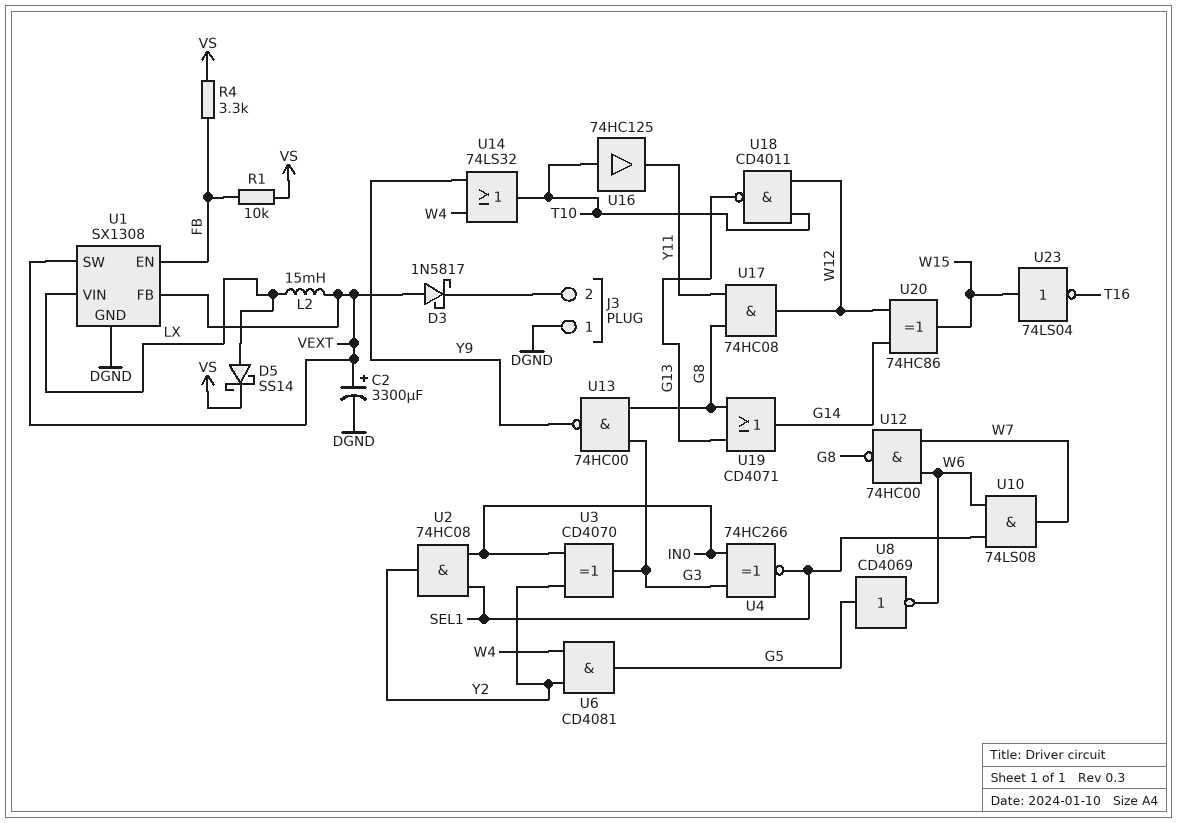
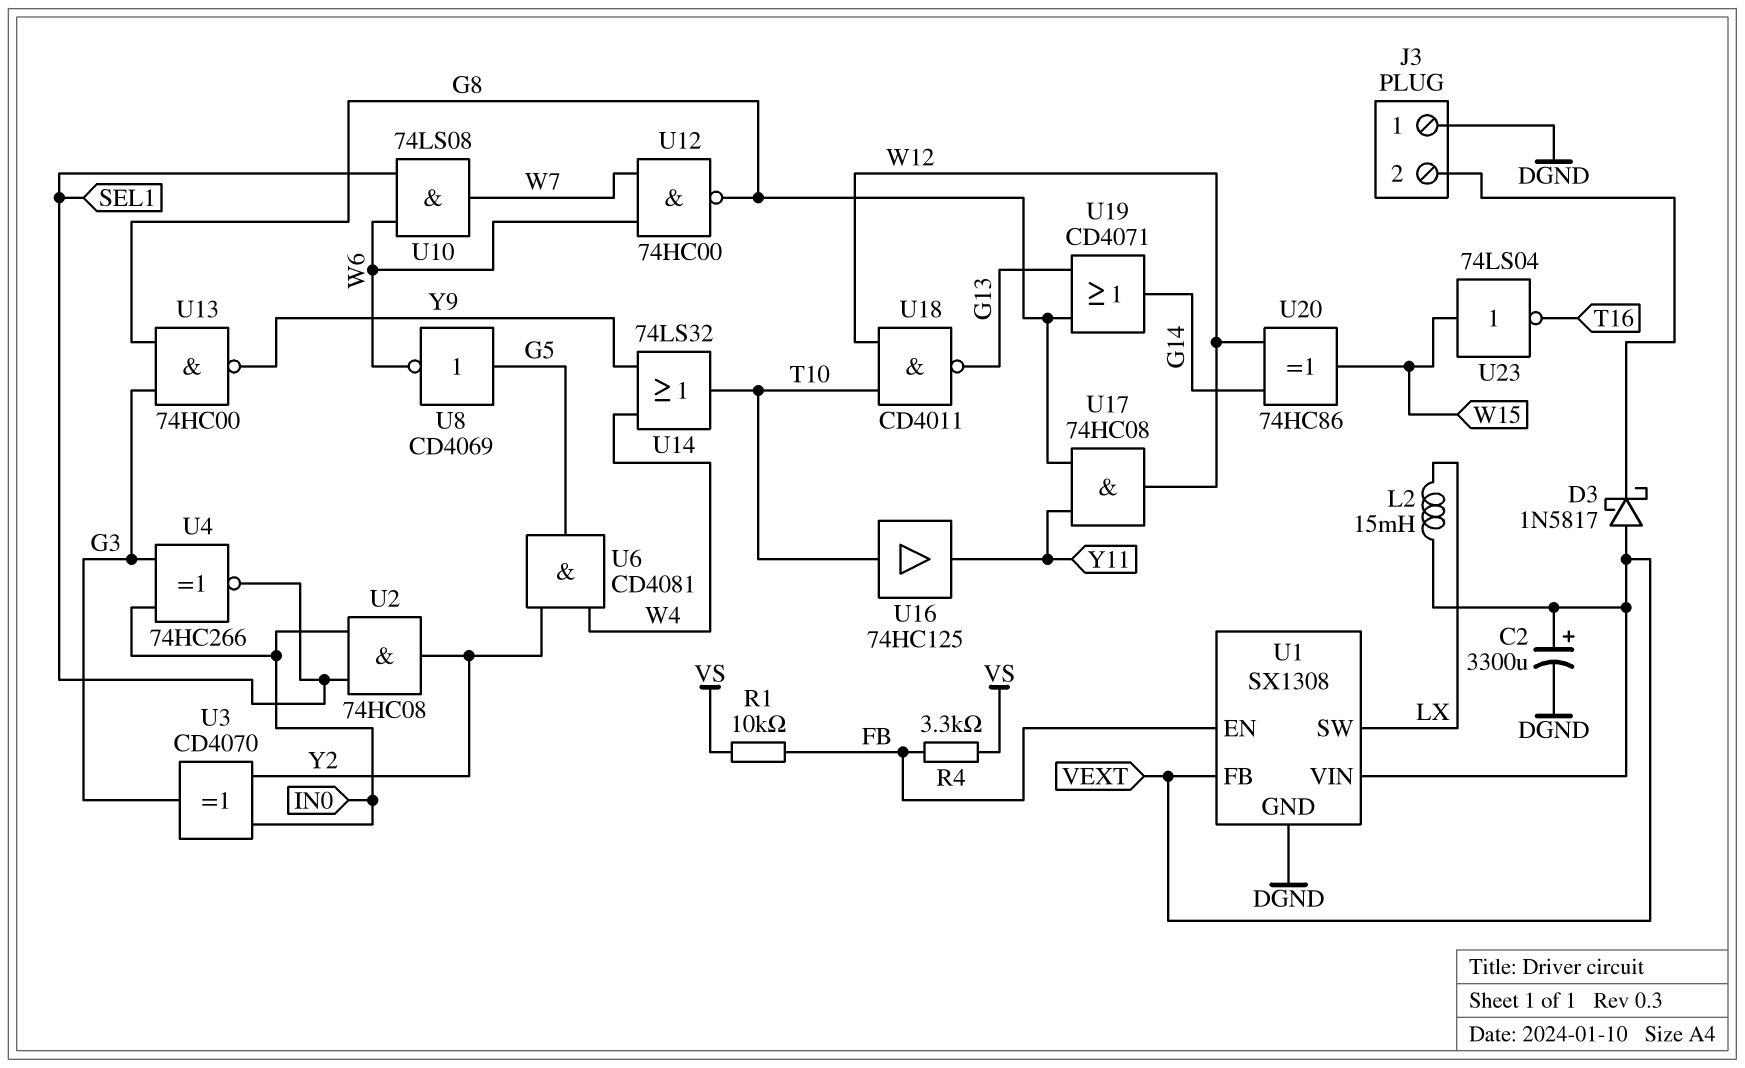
D5: schottky SS14 (A LX, K VS) -> none
U1 pin SW: VEXT -> LX
U1 pin VIN: LX -> VEXT

